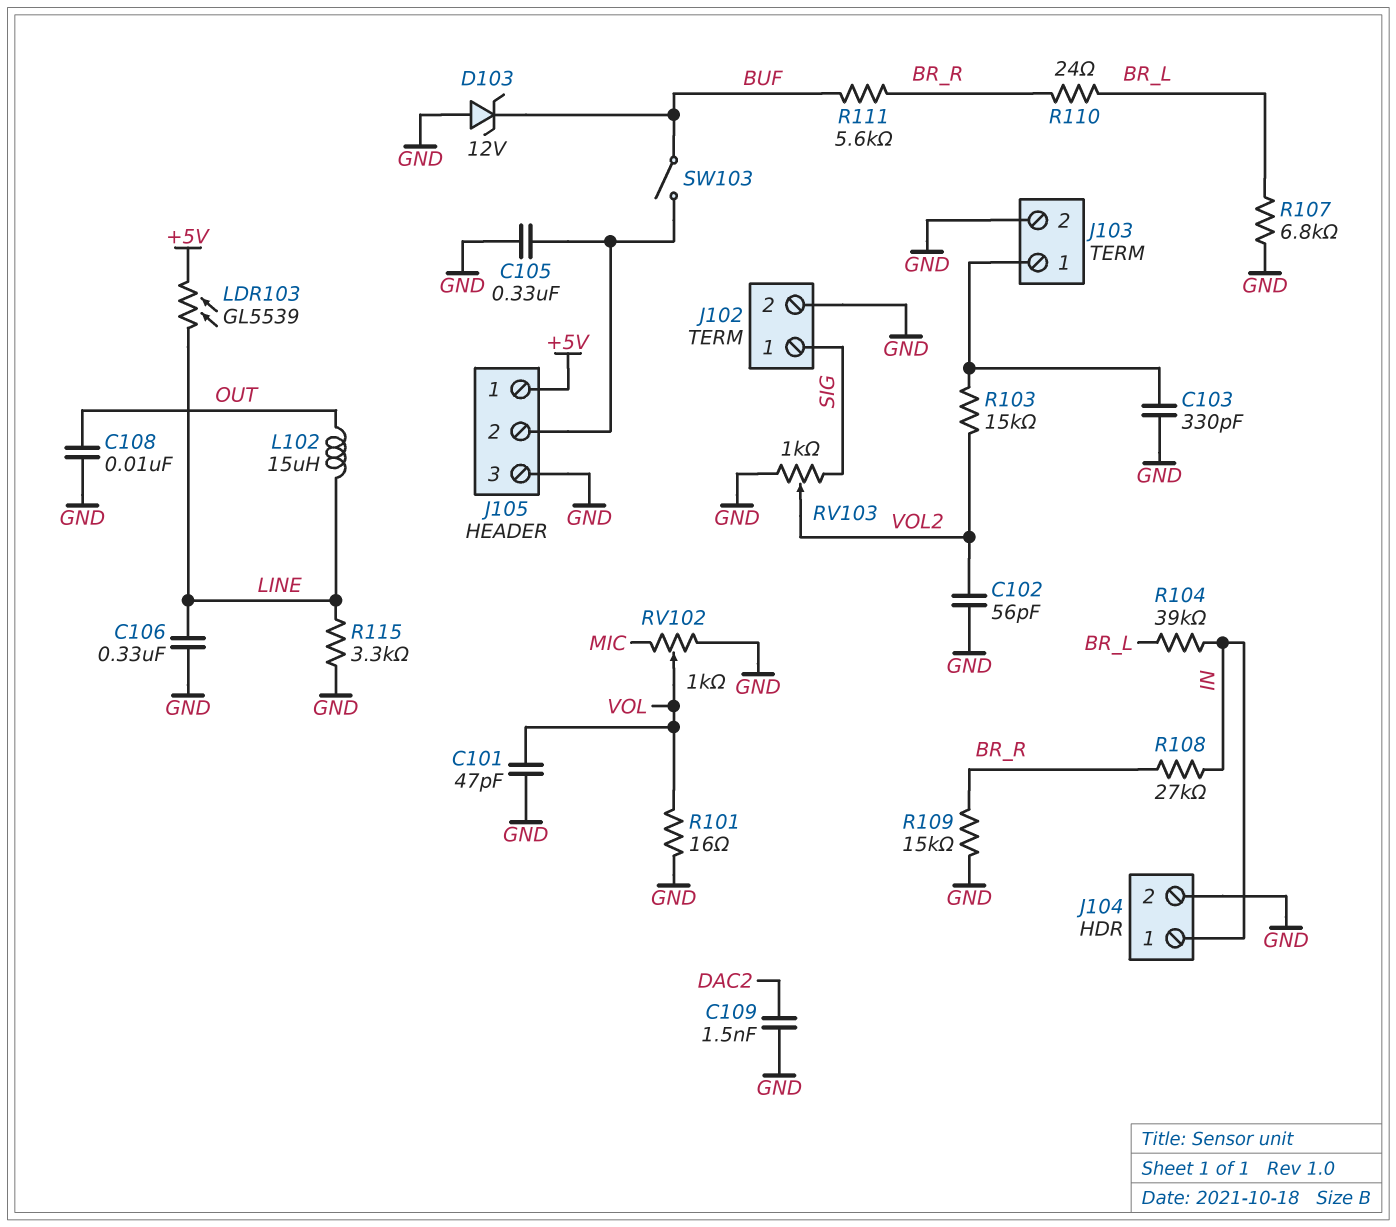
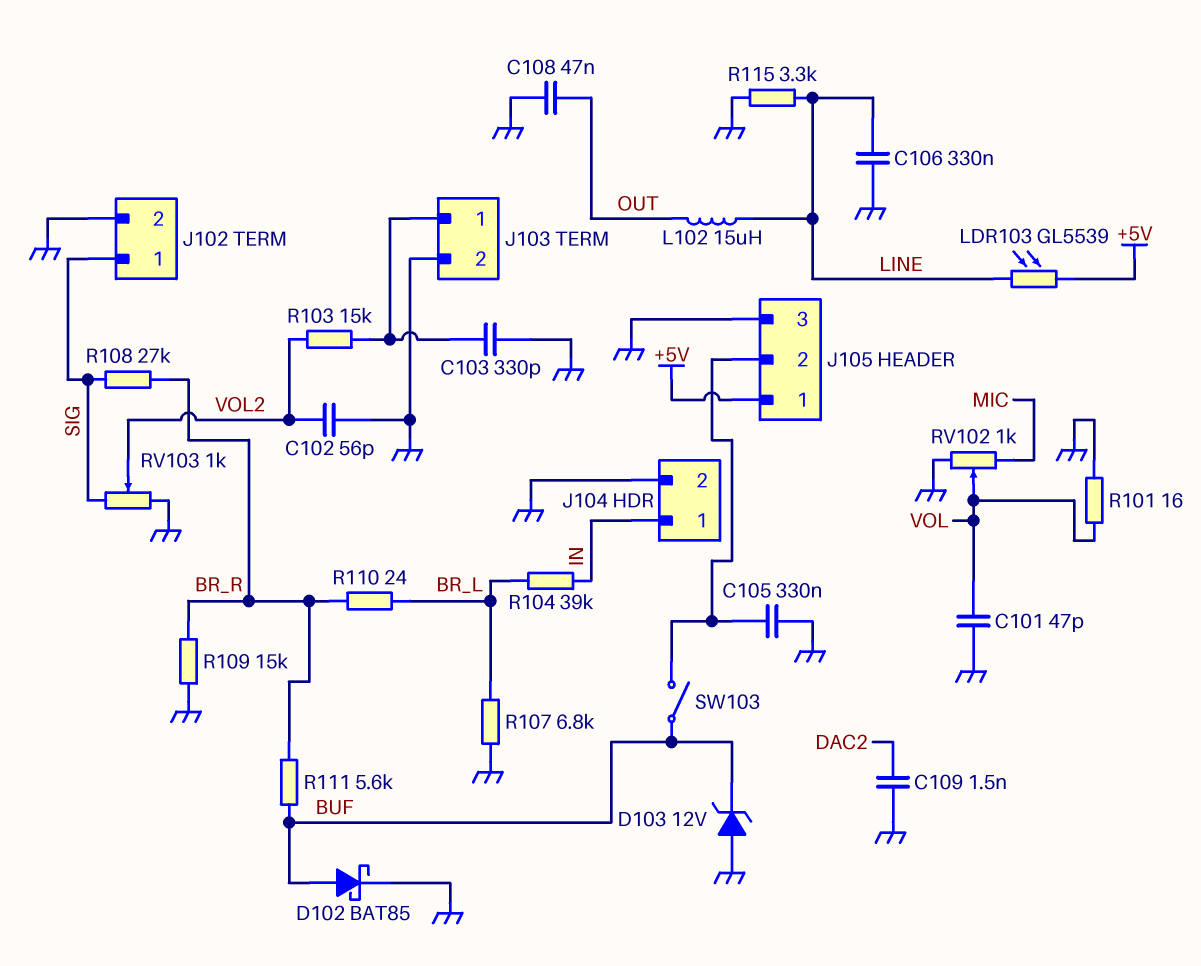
C108: 10nF (GND, OUT) -> 47nF (GND, OUT)
D102: none -> schottky BAT85 (A BUF, K GND)
R108: 27k (BR_R, IN) -> 27k (BR_R, SIG)

